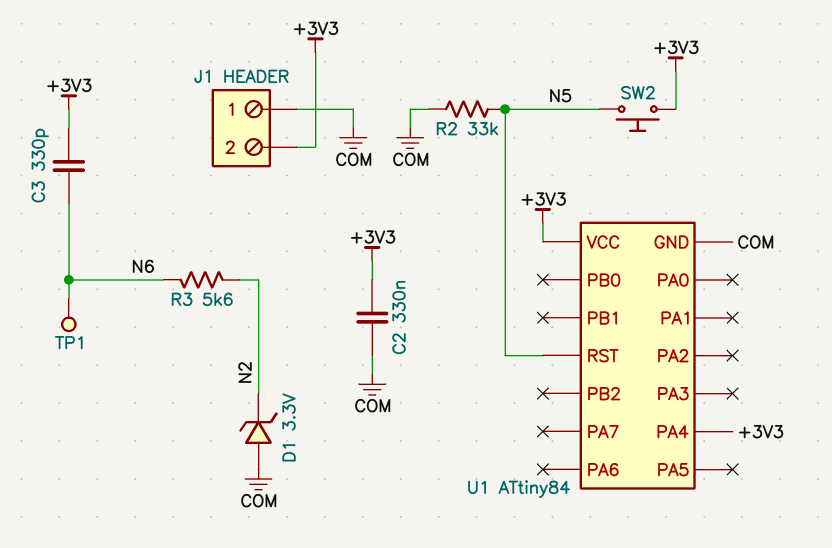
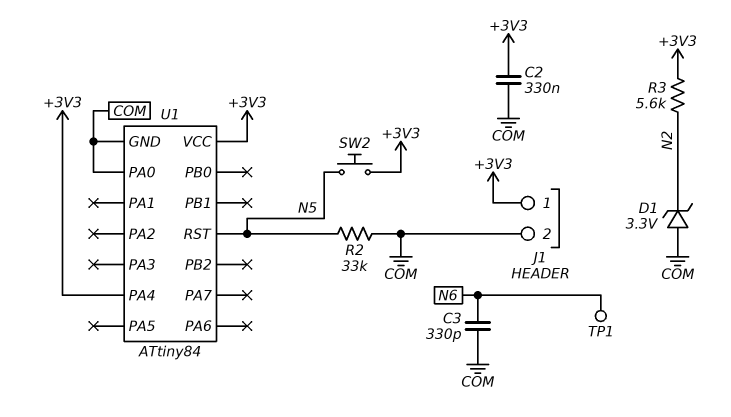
C3: 330pF (+3V3, N6) -> 330pF (COM, N6)
J1 pin 1: COM -> +3V3
J1 pin 2: +3V3 -> COM
R3: 5.6k (N2, N6) -> 5.6k (+3V3, N2)
U1 pin PA0: none -> COM

